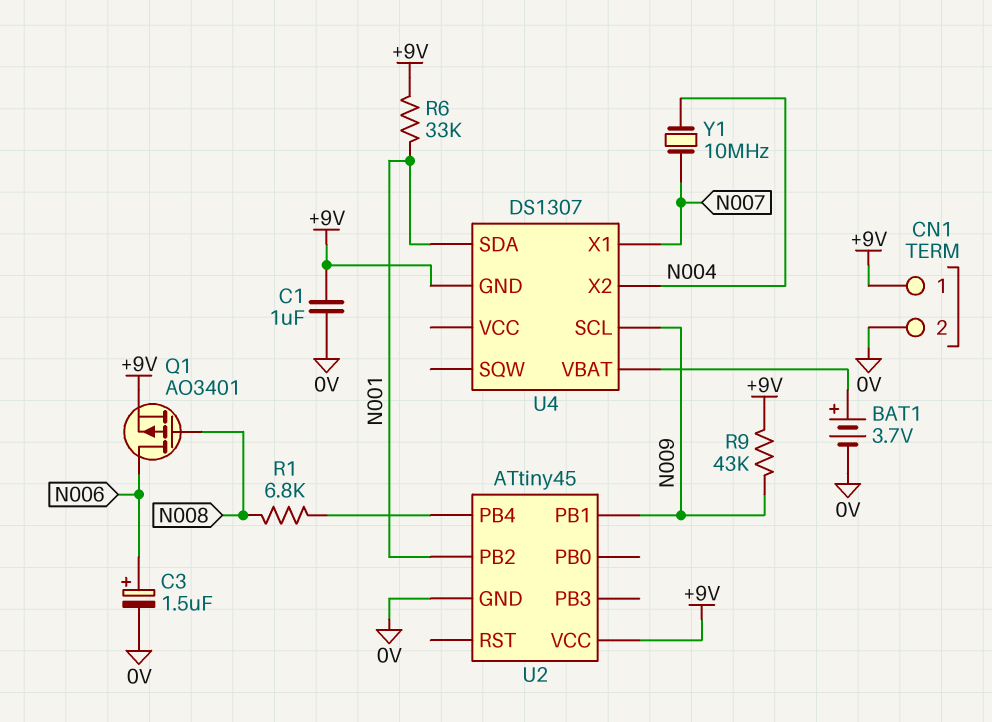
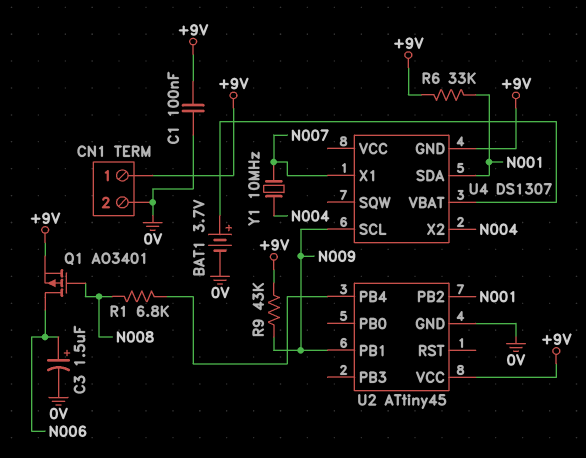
C1: 1uF (+9V, 0V) -> 100nF (+9V, 0V)

